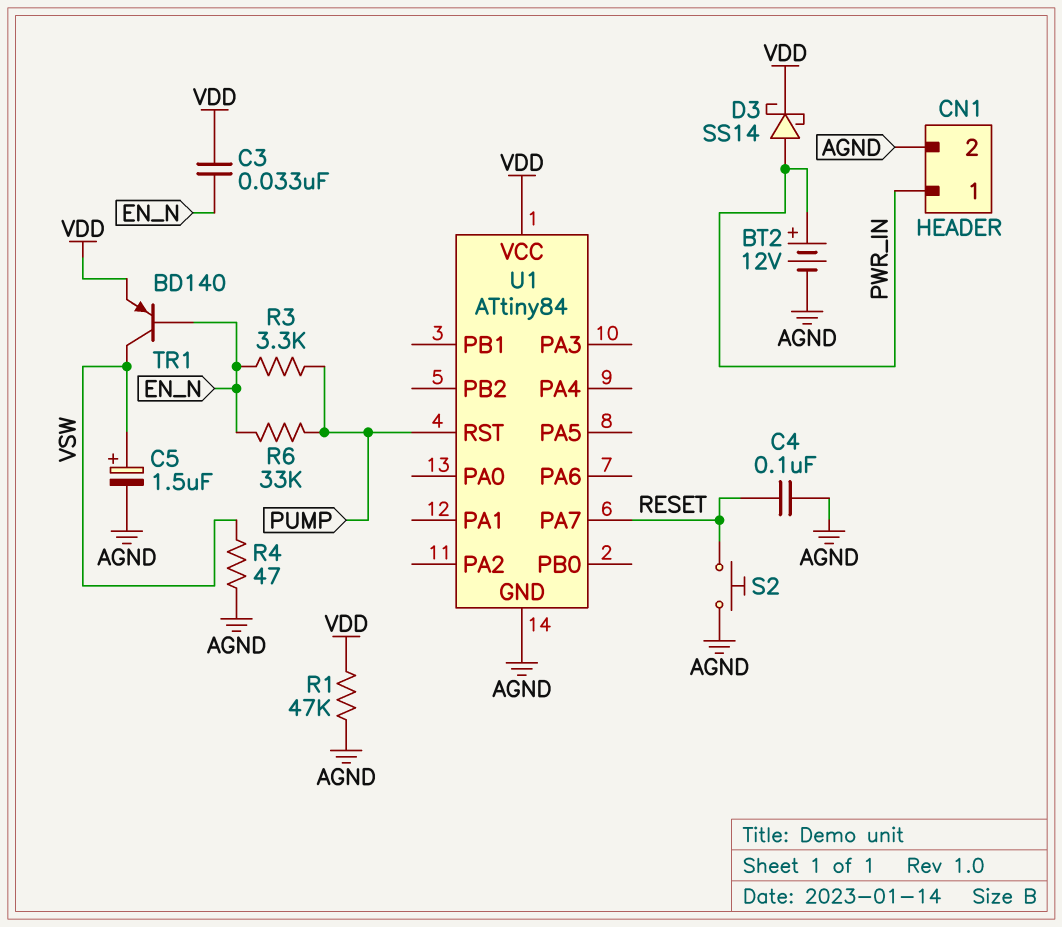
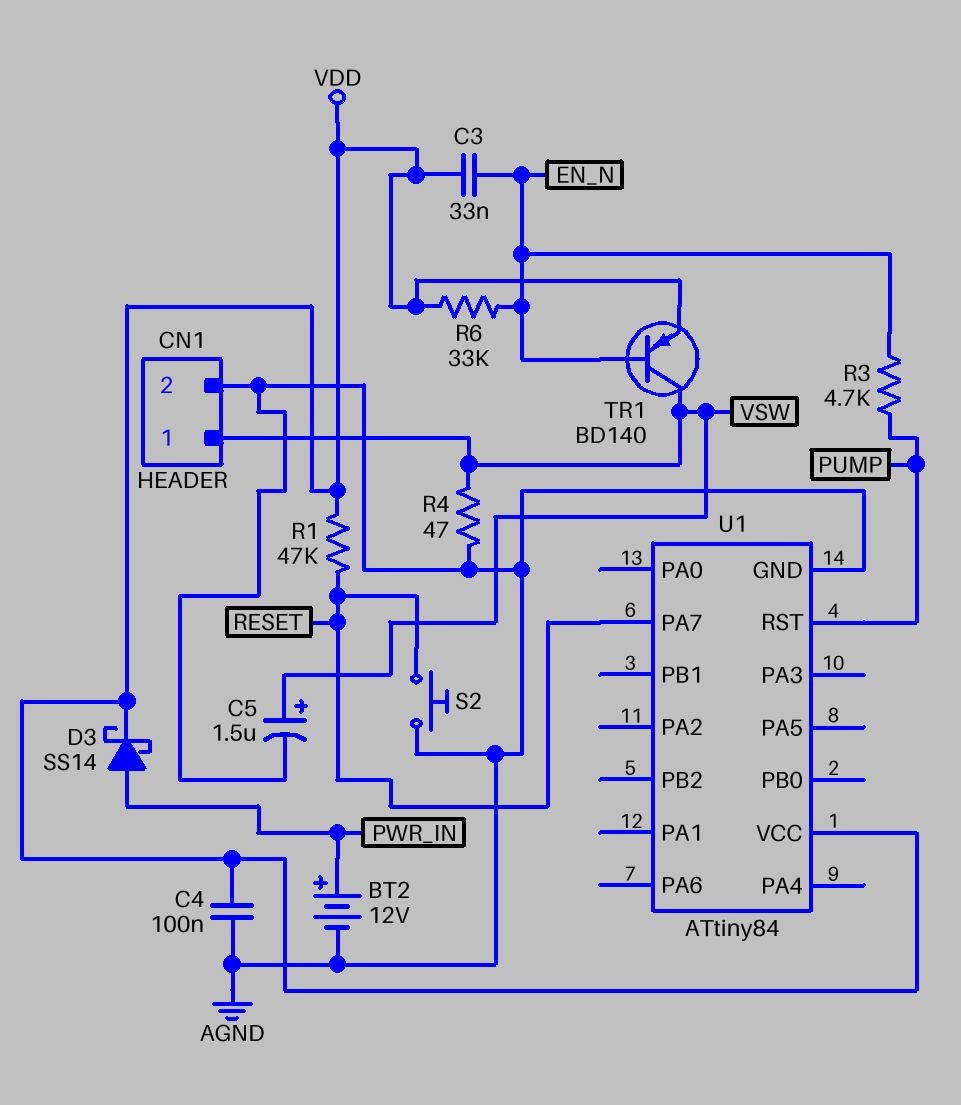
C4: 100nF (AGND, RESET) -> 100nF (AGND, VDD)
CN1 pin 1: PWR_IN -> VSW
R1: 47k (AGND, VDD) -> 47k (RESET, VDD)
R3: 3.3k (EN_N, PUMP) -> 4.7k (EN_N, PUMP)
R6: 33k (EN_N, PUMP) -> 33k (EN_N, VDD)

